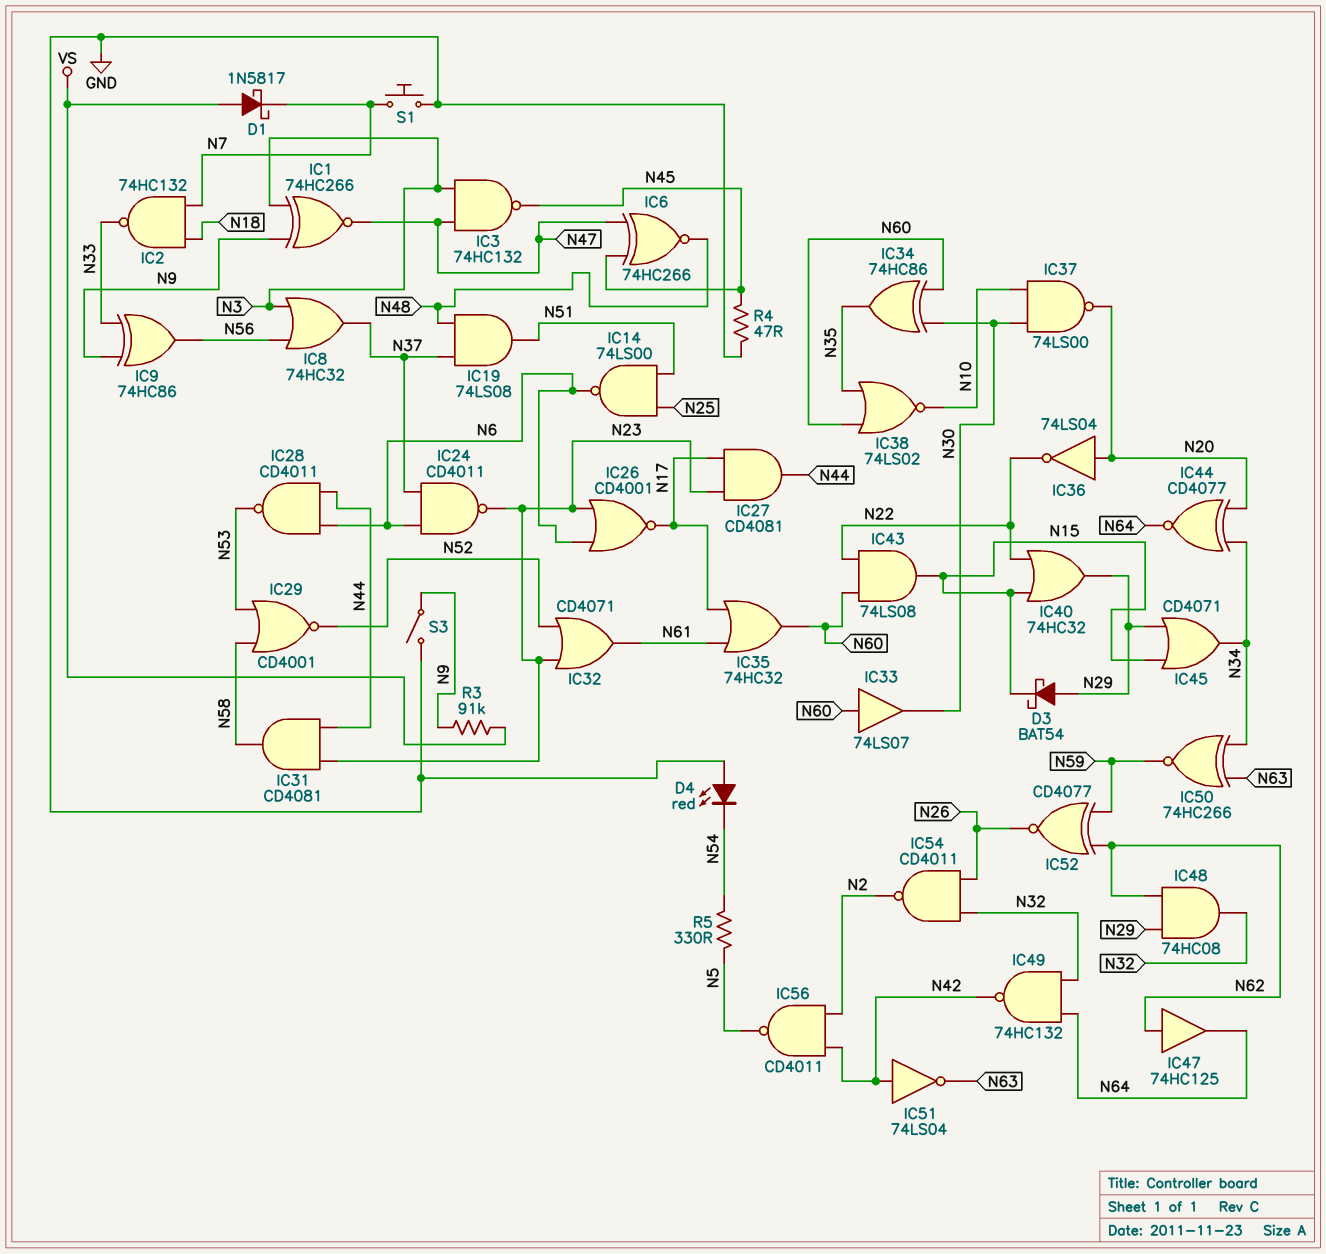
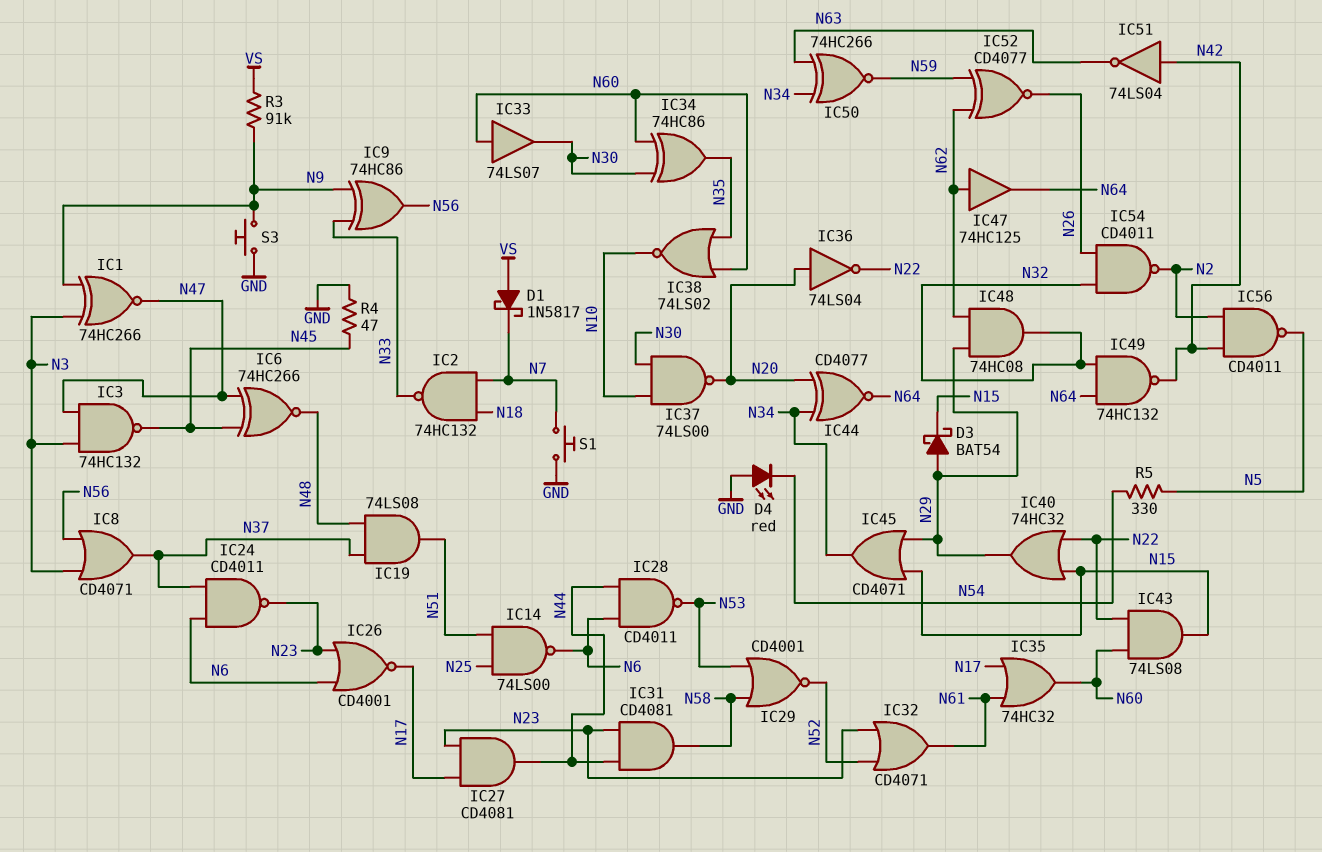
IC8: OR 74HC32 (in N3, in N56, out N37) -> OR CD4071 (in N3, in N56, out N37)
S3: switch (GND, N9) -> button (GND, N9)

